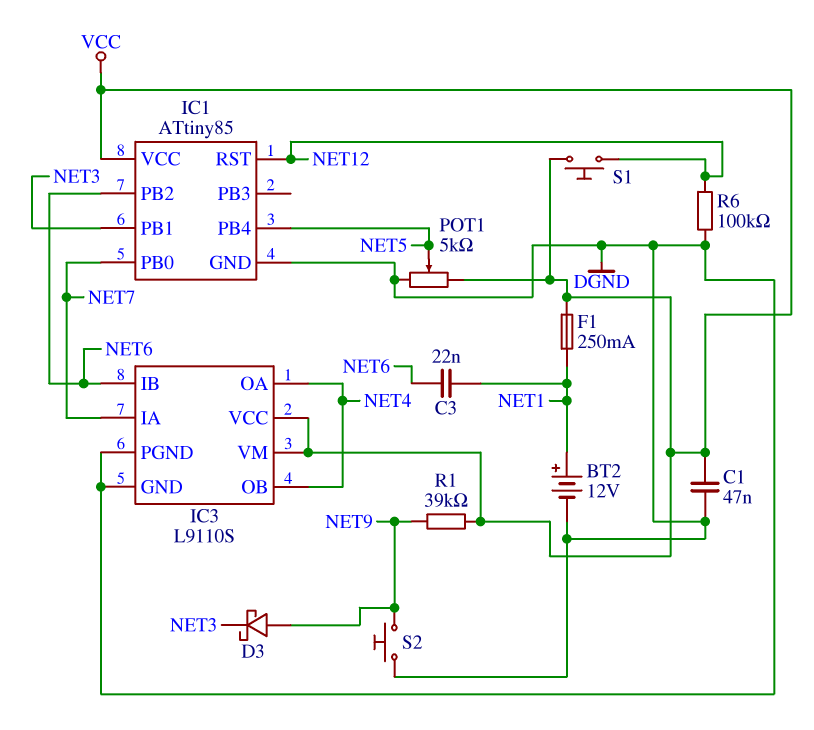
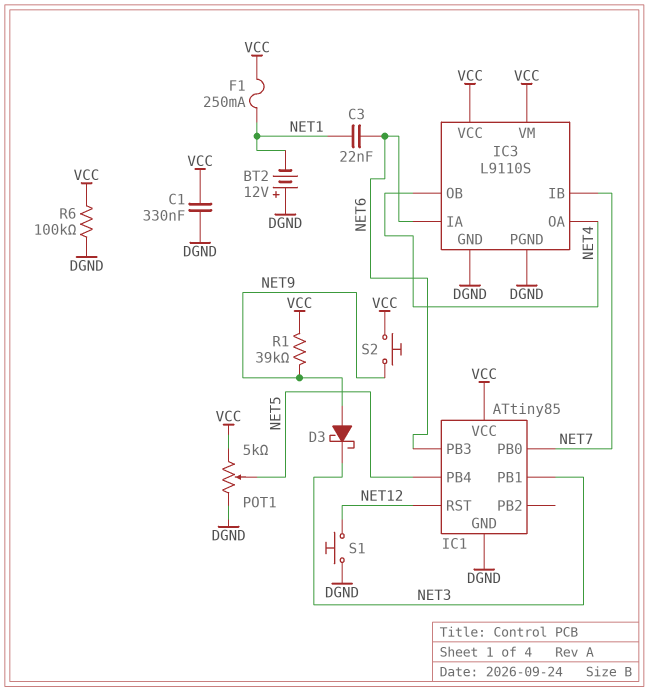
BT2: 12V (plus NET1, minus DGND) -> 12V (plus DGND, minus NET1)
C1: 47nF (DGND, VCC) -> 330nF (DGND, VCC)
IC1 pin PB2: NET6 -> none
IC1 pin PB3: none -> NET6
IC3 pin IA: NET7 -> NET6
IC3 pin IB: NET6 -> NET7
R6: 100k (DGND, NET12) -> 100k (DGND, VCC)
S1: button (NET12, VCC) -> button (DGND, NET12)
S2: button (DGND, NET9) -> button (NET9, VCC)

